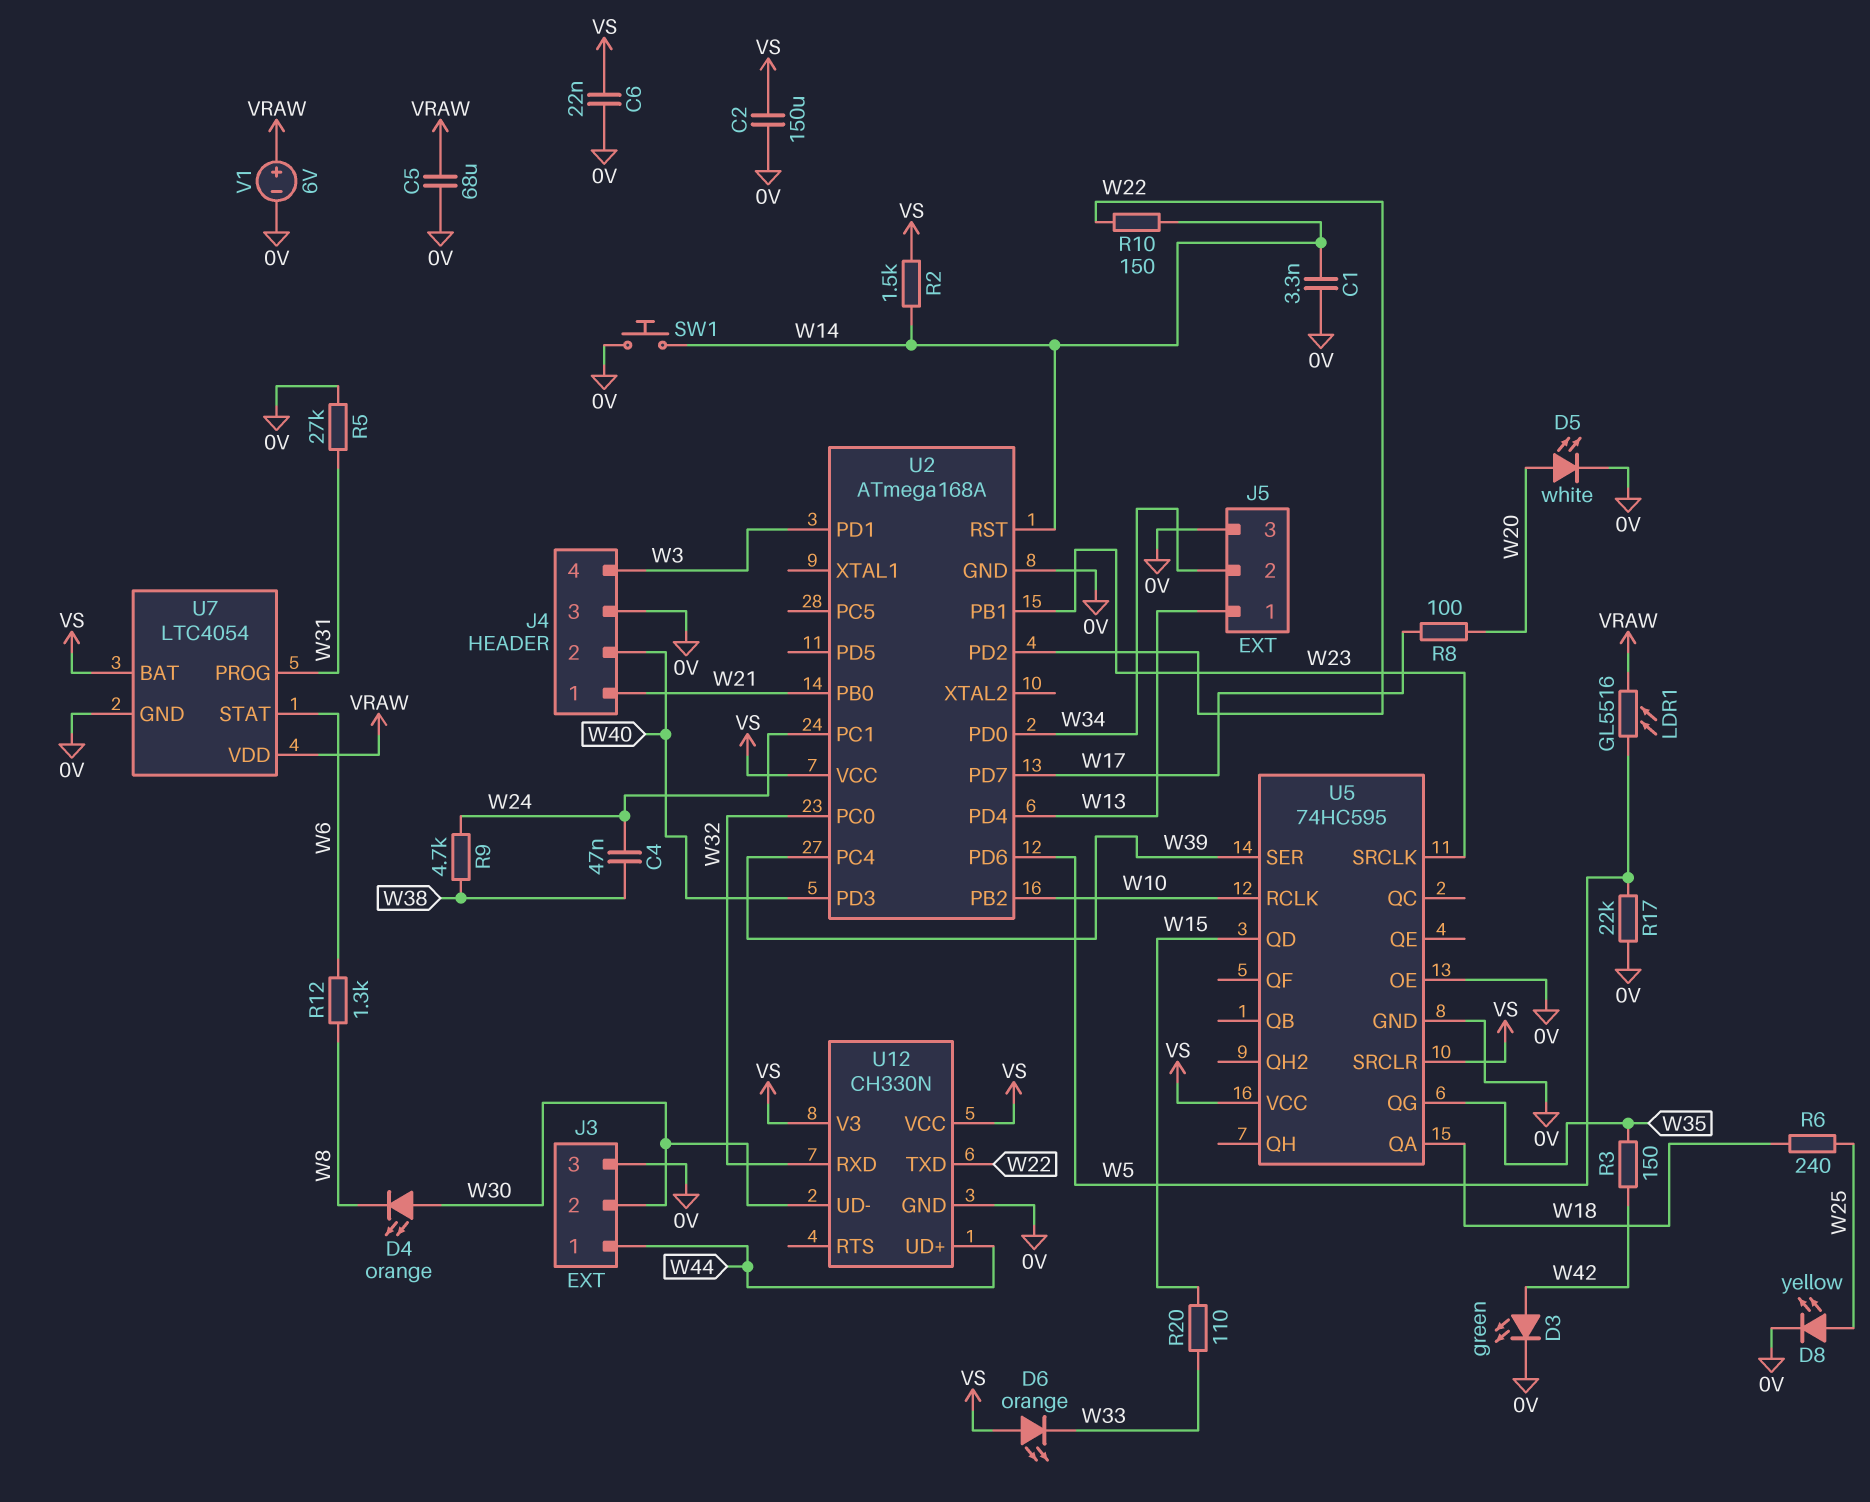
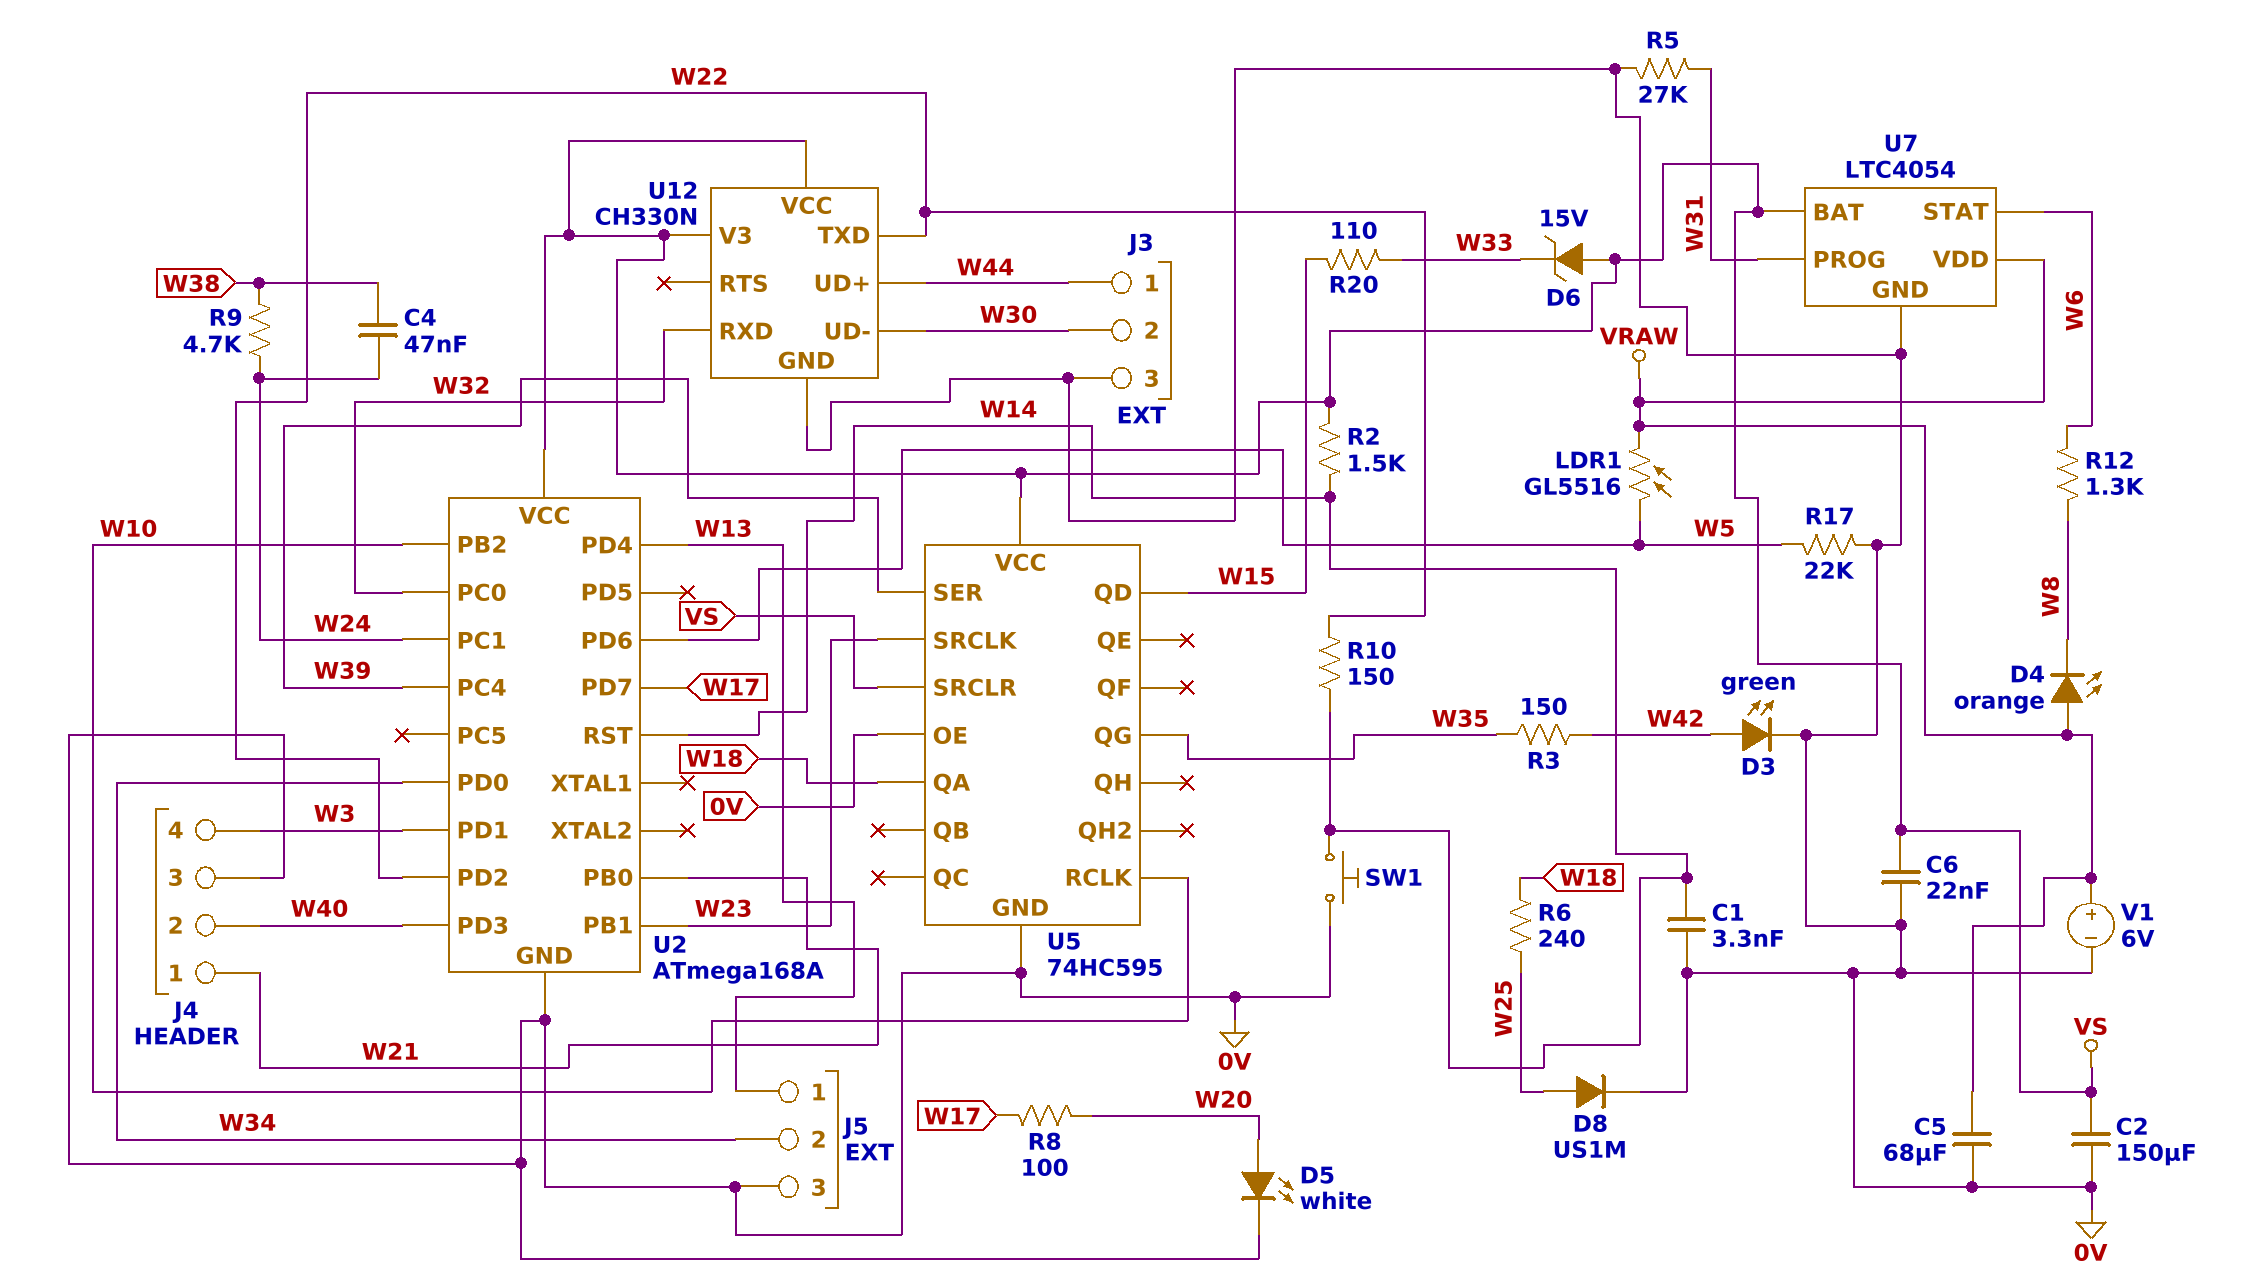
D4: LED orange (A W30, K W8) -> LED orange (A VRAW, K W8)
D6: LED orange (A VS, K W33) -> zener 15V (A VS, K W33)
D8: LED yellow (A W25, K 0V) -> diode US1M (A W25, K 0V)

